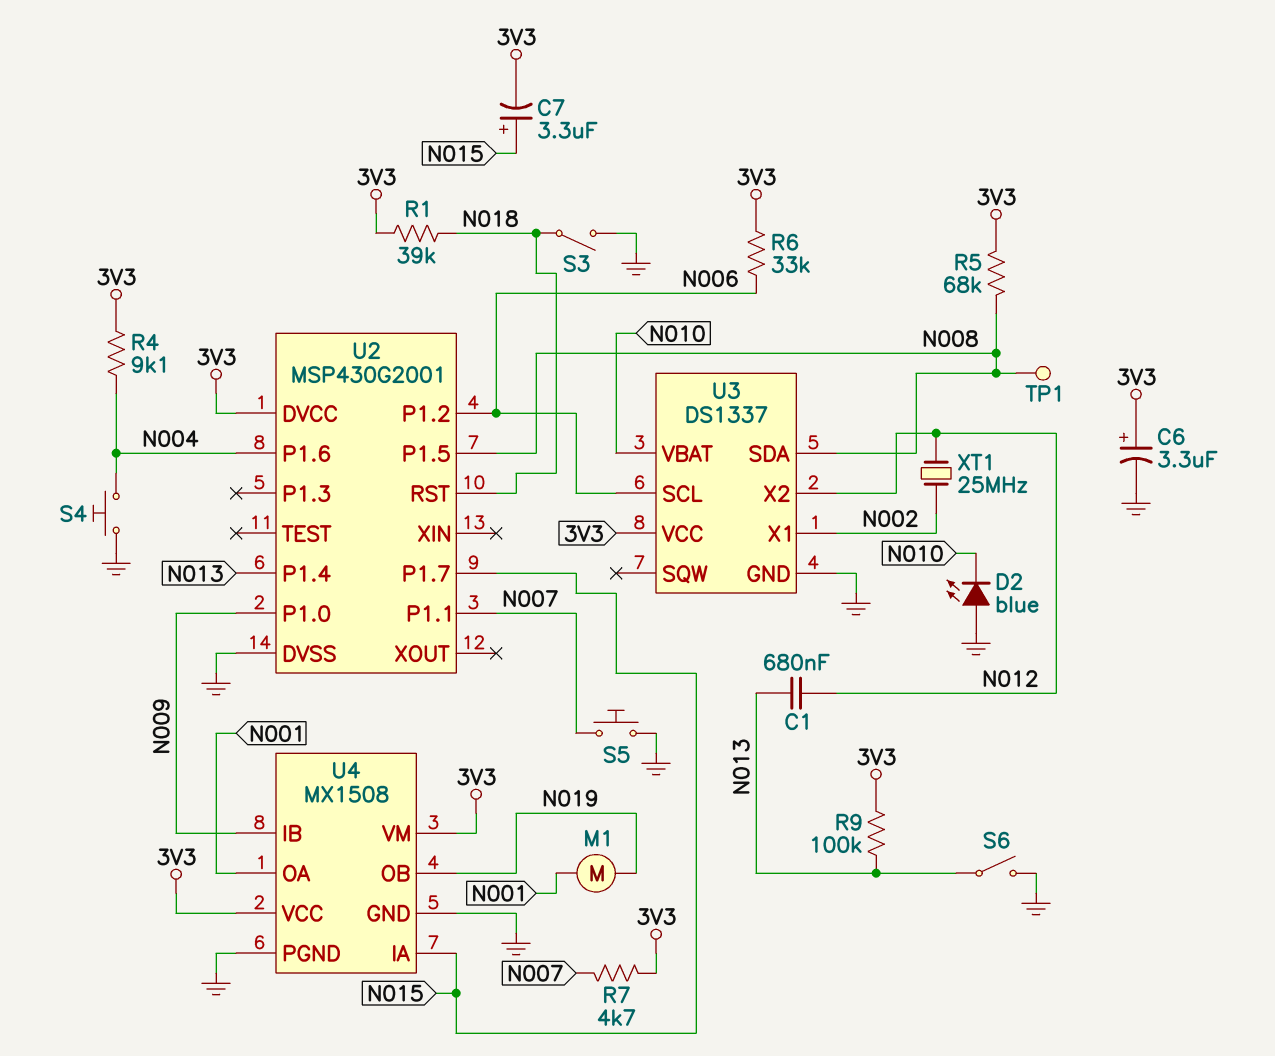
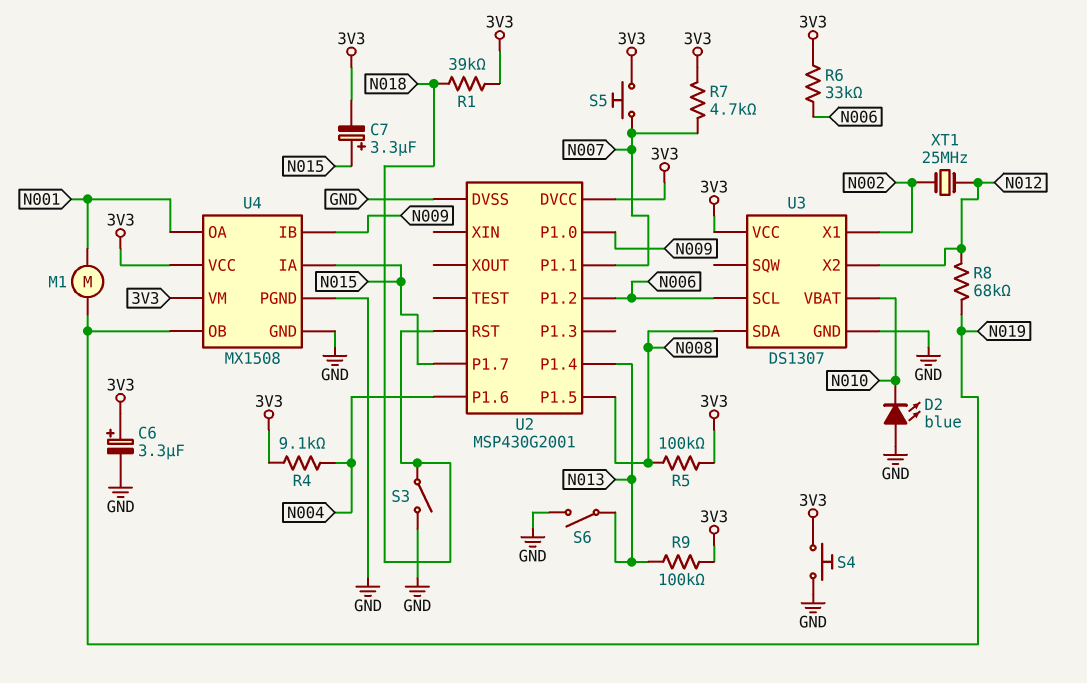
C1: 680nF (N012, N013) -> none
R5: 68k (3V3, N008) -> 100k (3V3, N008)
R8: none -> 68k (N012, N019)
S4: button (GND, N004) -> button (3V3, GND)
S5: button (GND, N007) -> button (3V3, N007)
TP1: test point (N008) -> none
U3: DS1337 -> DS1307

